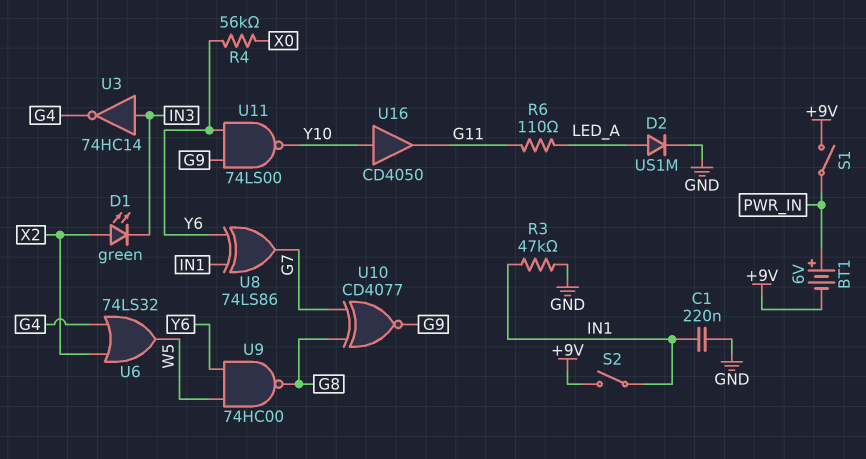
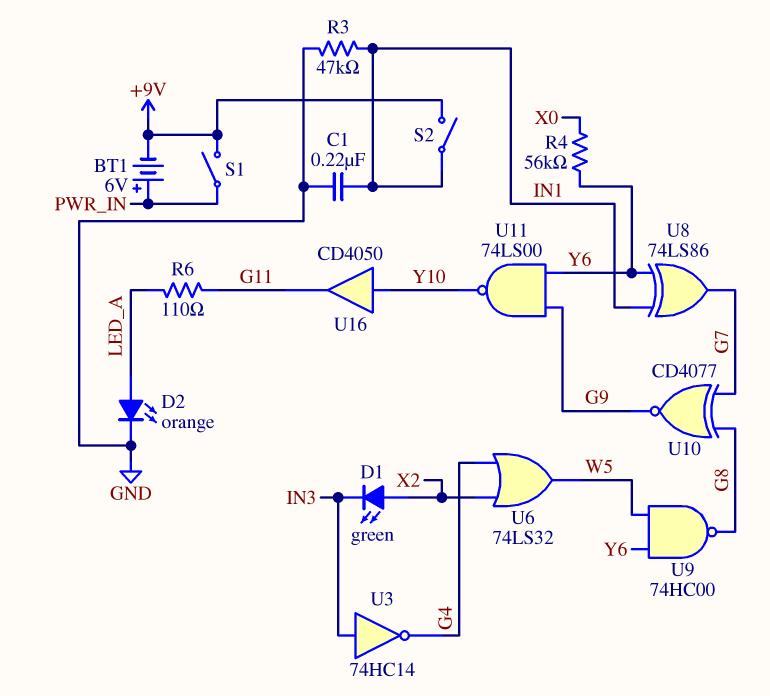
D2: diode US1M (A LED_A, K GND) -> LED orange (A LED_A, K GND)

